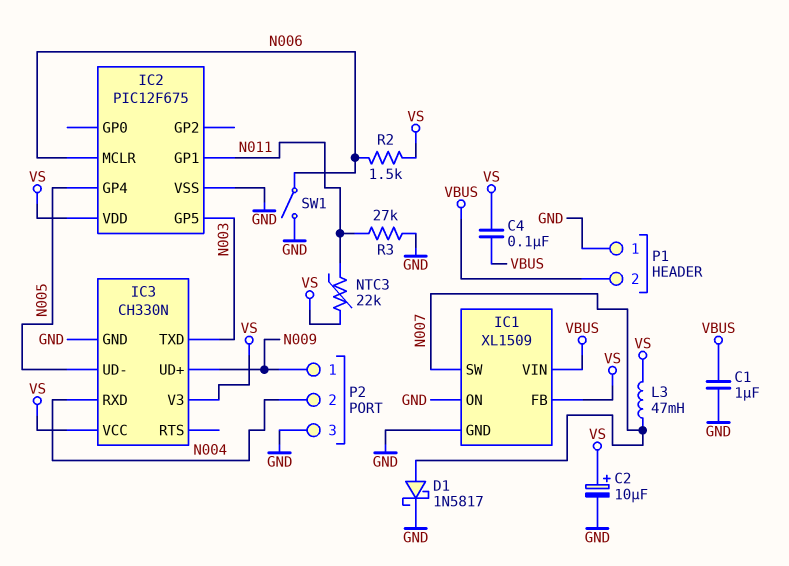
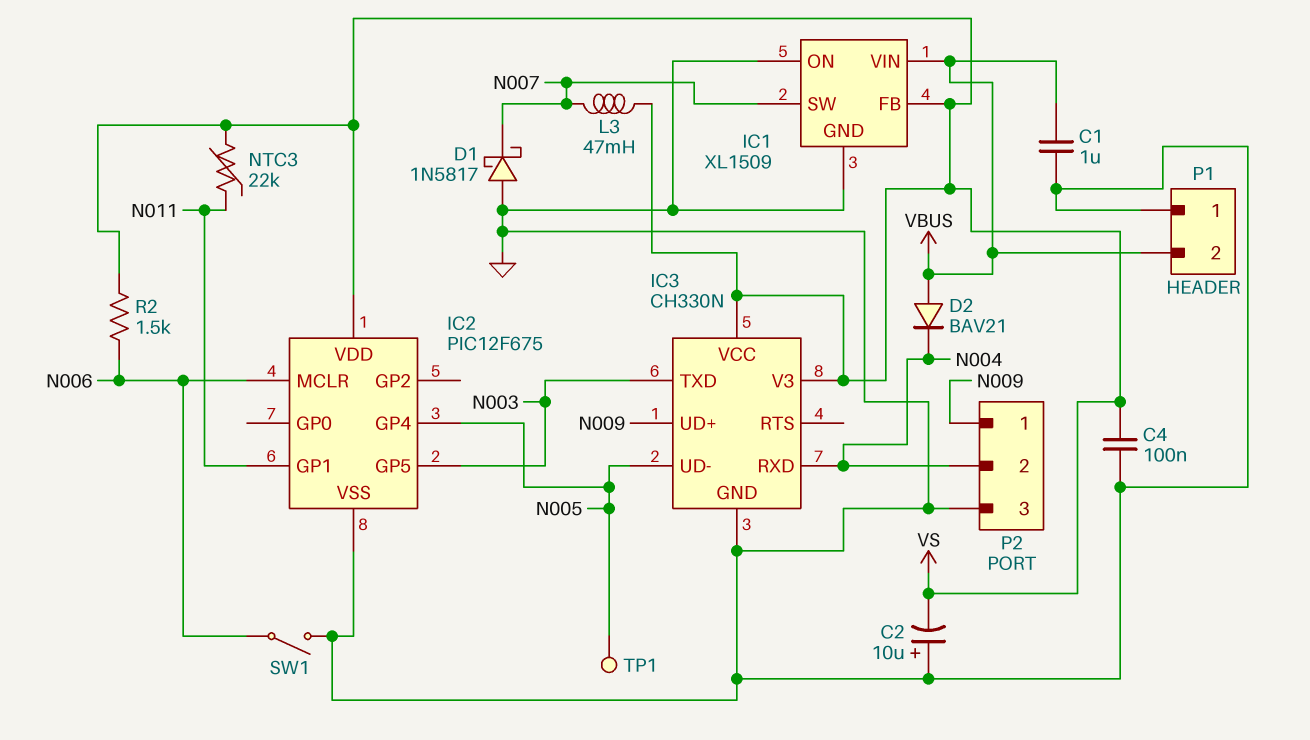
C2: 10uF (plus VS, minus GND) -> 10uF (plus GND, minus VS)
C4: 100nF (VBUS, VS) -> 100nF (GND, VS)
D1: schottky 1N5817 (A N007, K GND) -> schottky 1N5817 (A GND, K N007)
D2: none -> diode BAV21 (A VBUS, K N004)
R3: 27k (GND, N011) -> none
TP1: none -> test point (N005)

